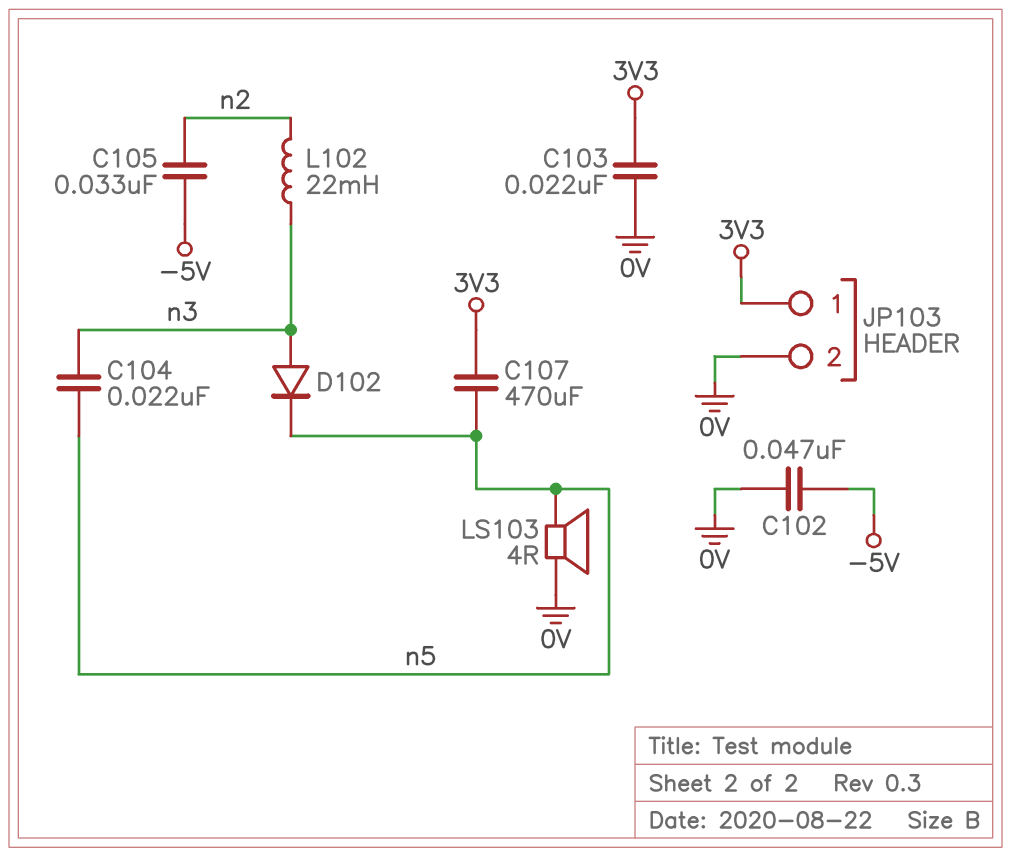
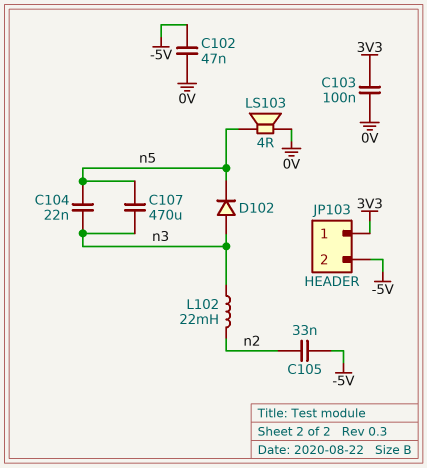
C103: 22nF (0V, 3V3) -> 100nF (0V, 3V3)
C107: 470uF (3V3, n5) -> 470uF (n3, n5)
JP103 pin 2: 0V -> -5V

